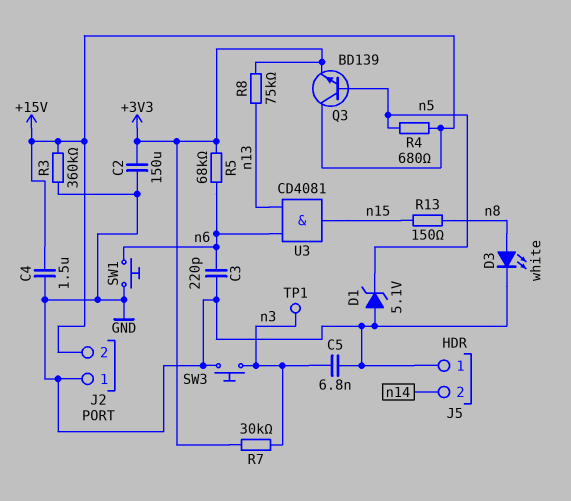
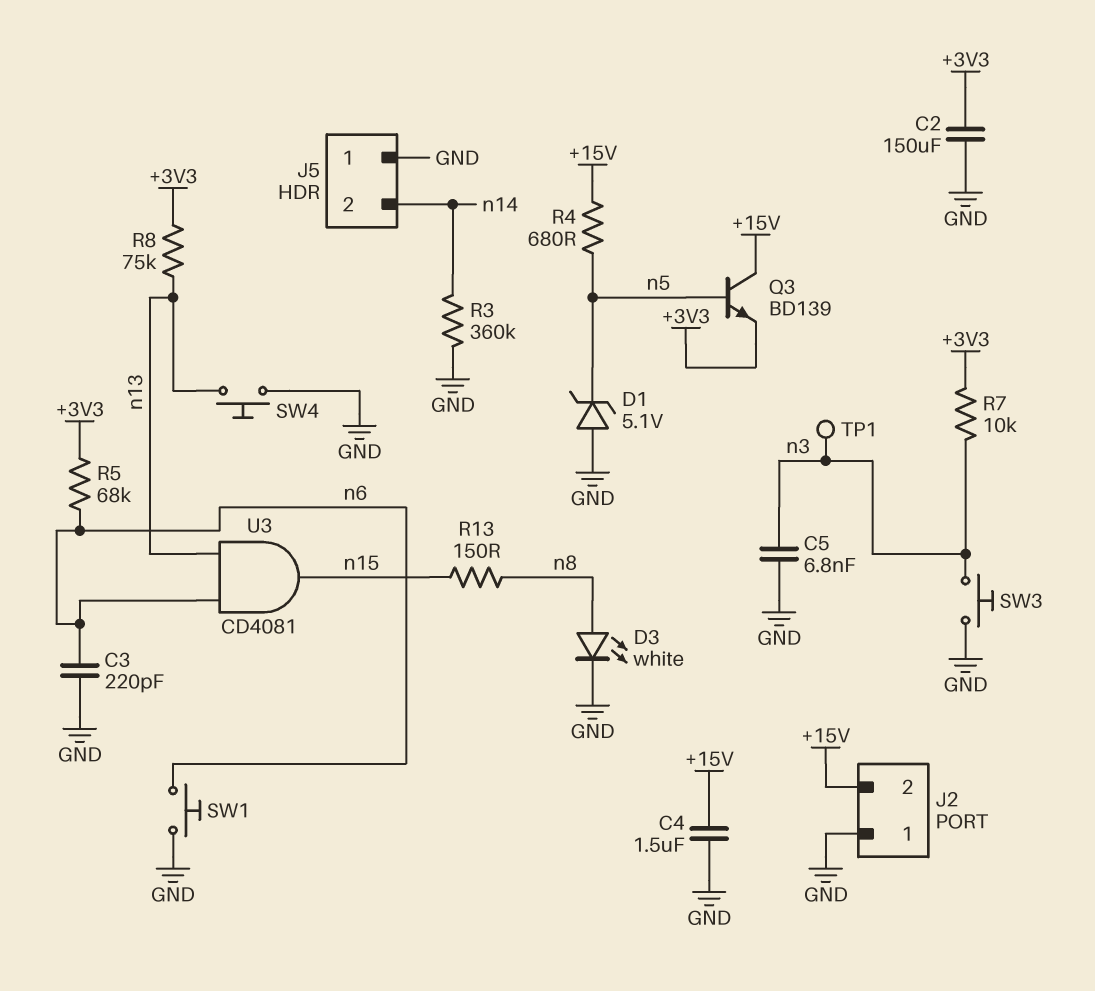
R3: 360k (+15V, GND) -> 360k (GND, n14)
R7: 30k (+3V3, n3) -> 10k (+3V3, n3)
SW4: none -> button (GND, n13)

